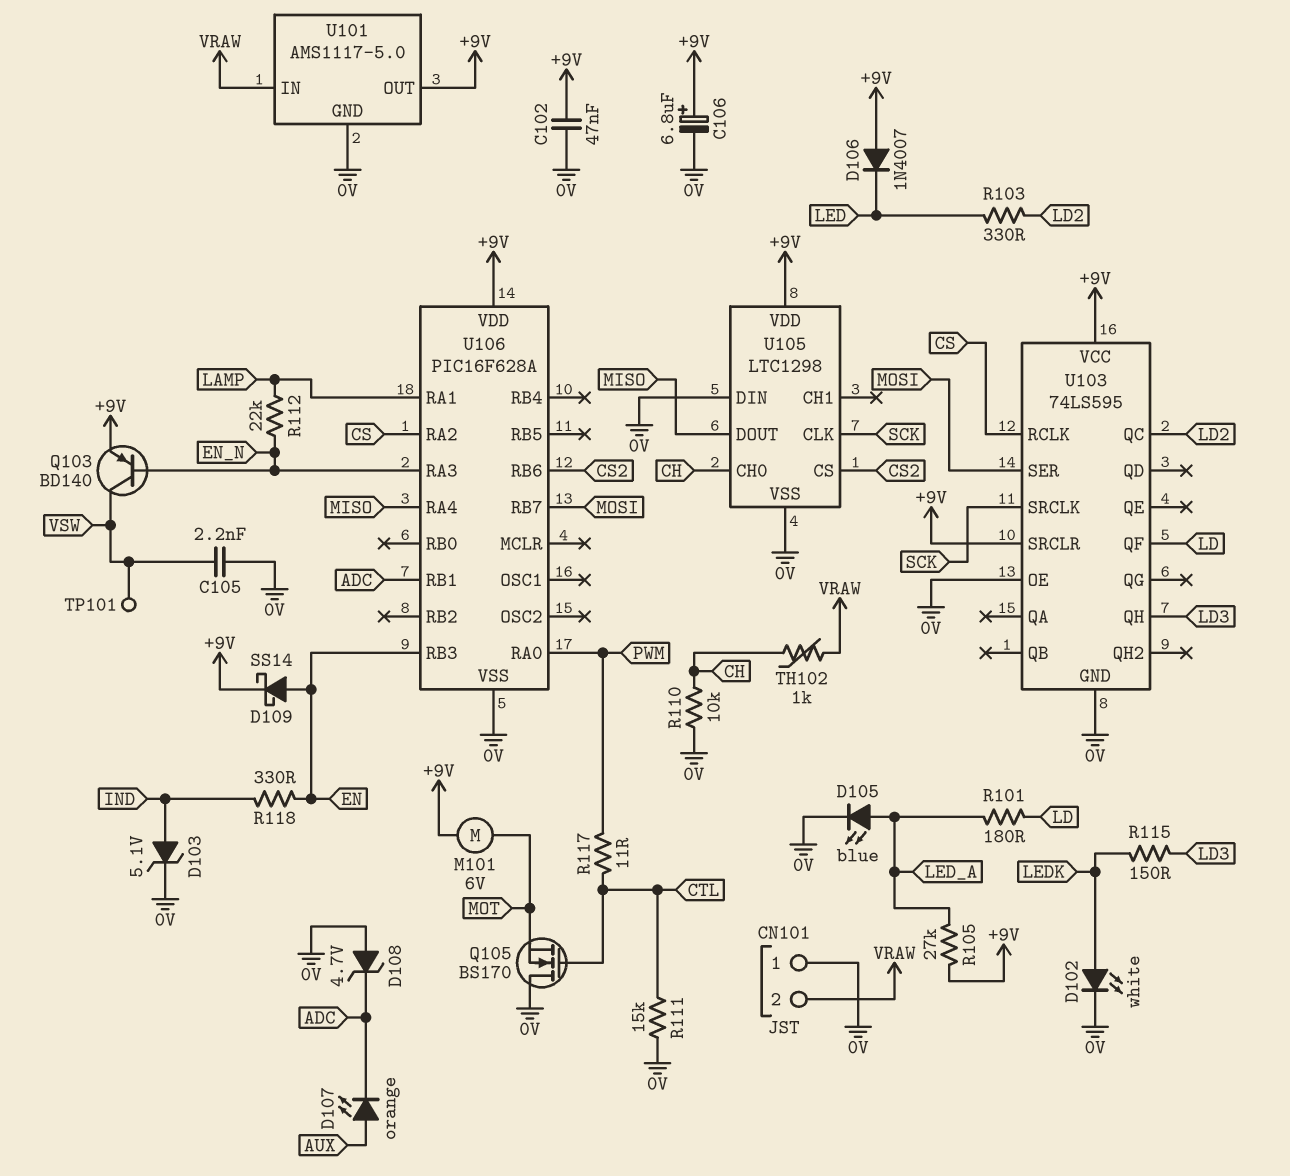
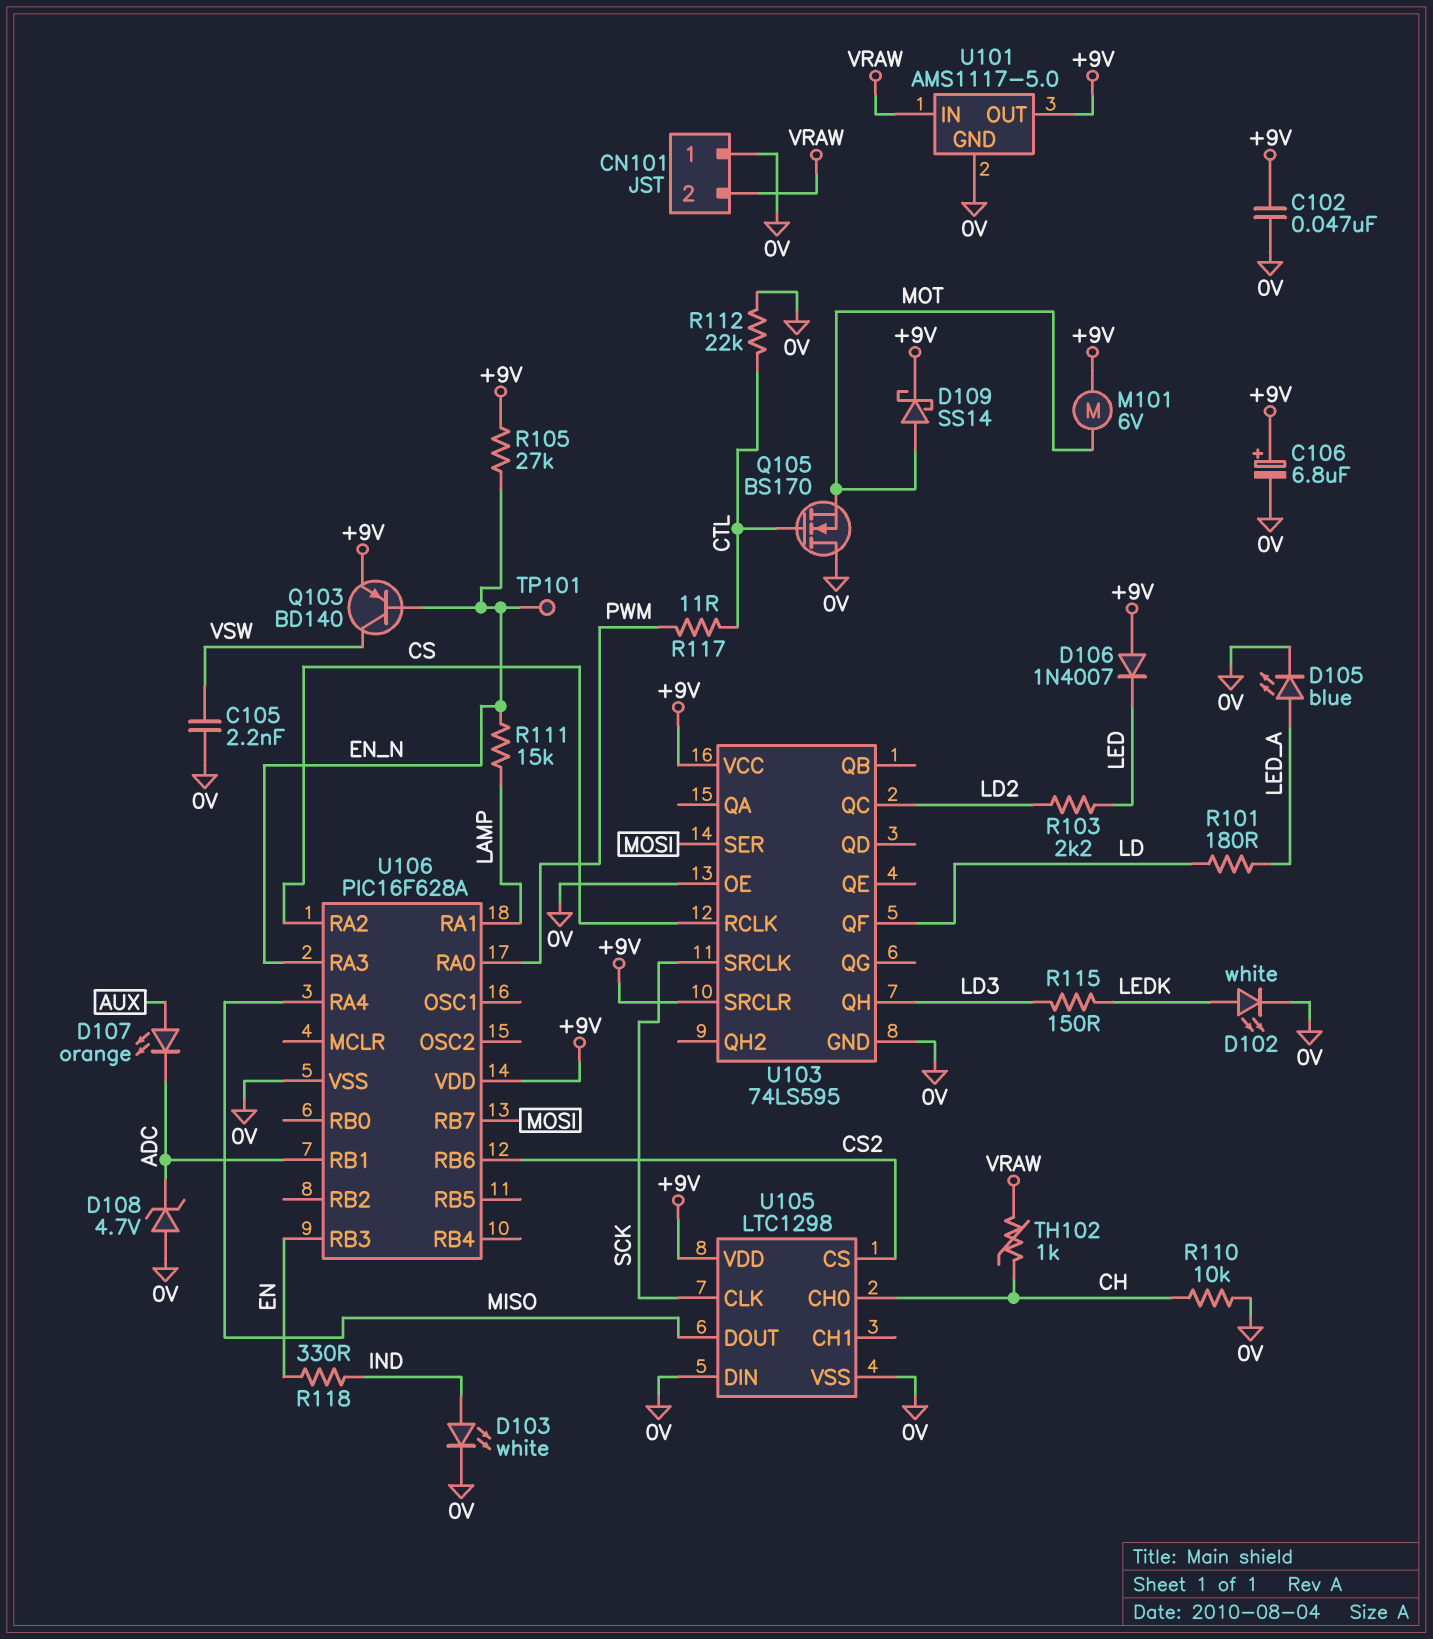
D103: zener 5.1V (A IND, K 0V) -> LED white (A IND, K 0V)
D109: schottky SS14 (A EN, K +9V) -> schottky SS14 (A MOT, K +9V)
R103: 330 (LD2, LED) -> 2.2k (LD2, LED)
R105: 27k (+9V, LED_A) -> 27k (+9V, EN_N)
R111: 15k (0V, CTL) -> 15k (EN_N, LAMP)
R112: 22k (EN_N, LAMP) -> 22k (0V, CTL)
TP101: test point (VSW) -> test point (EN_N)

